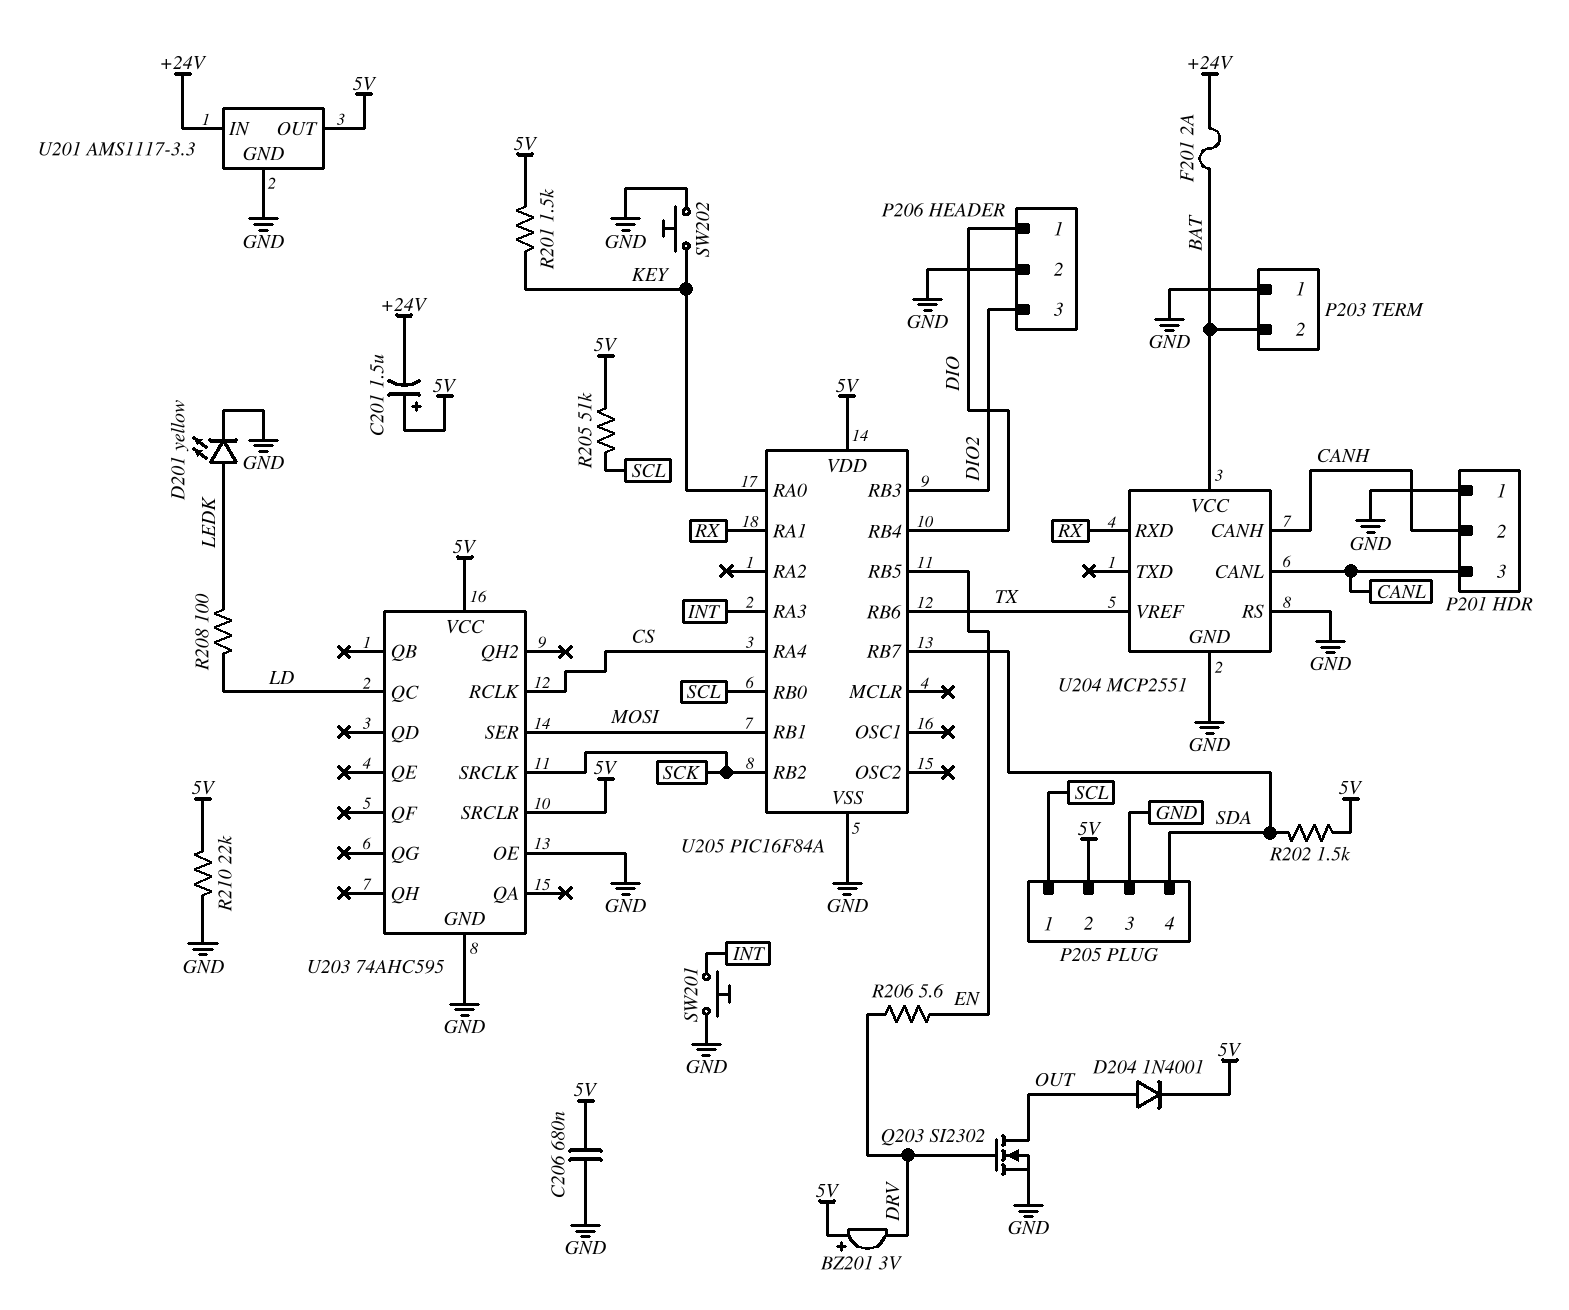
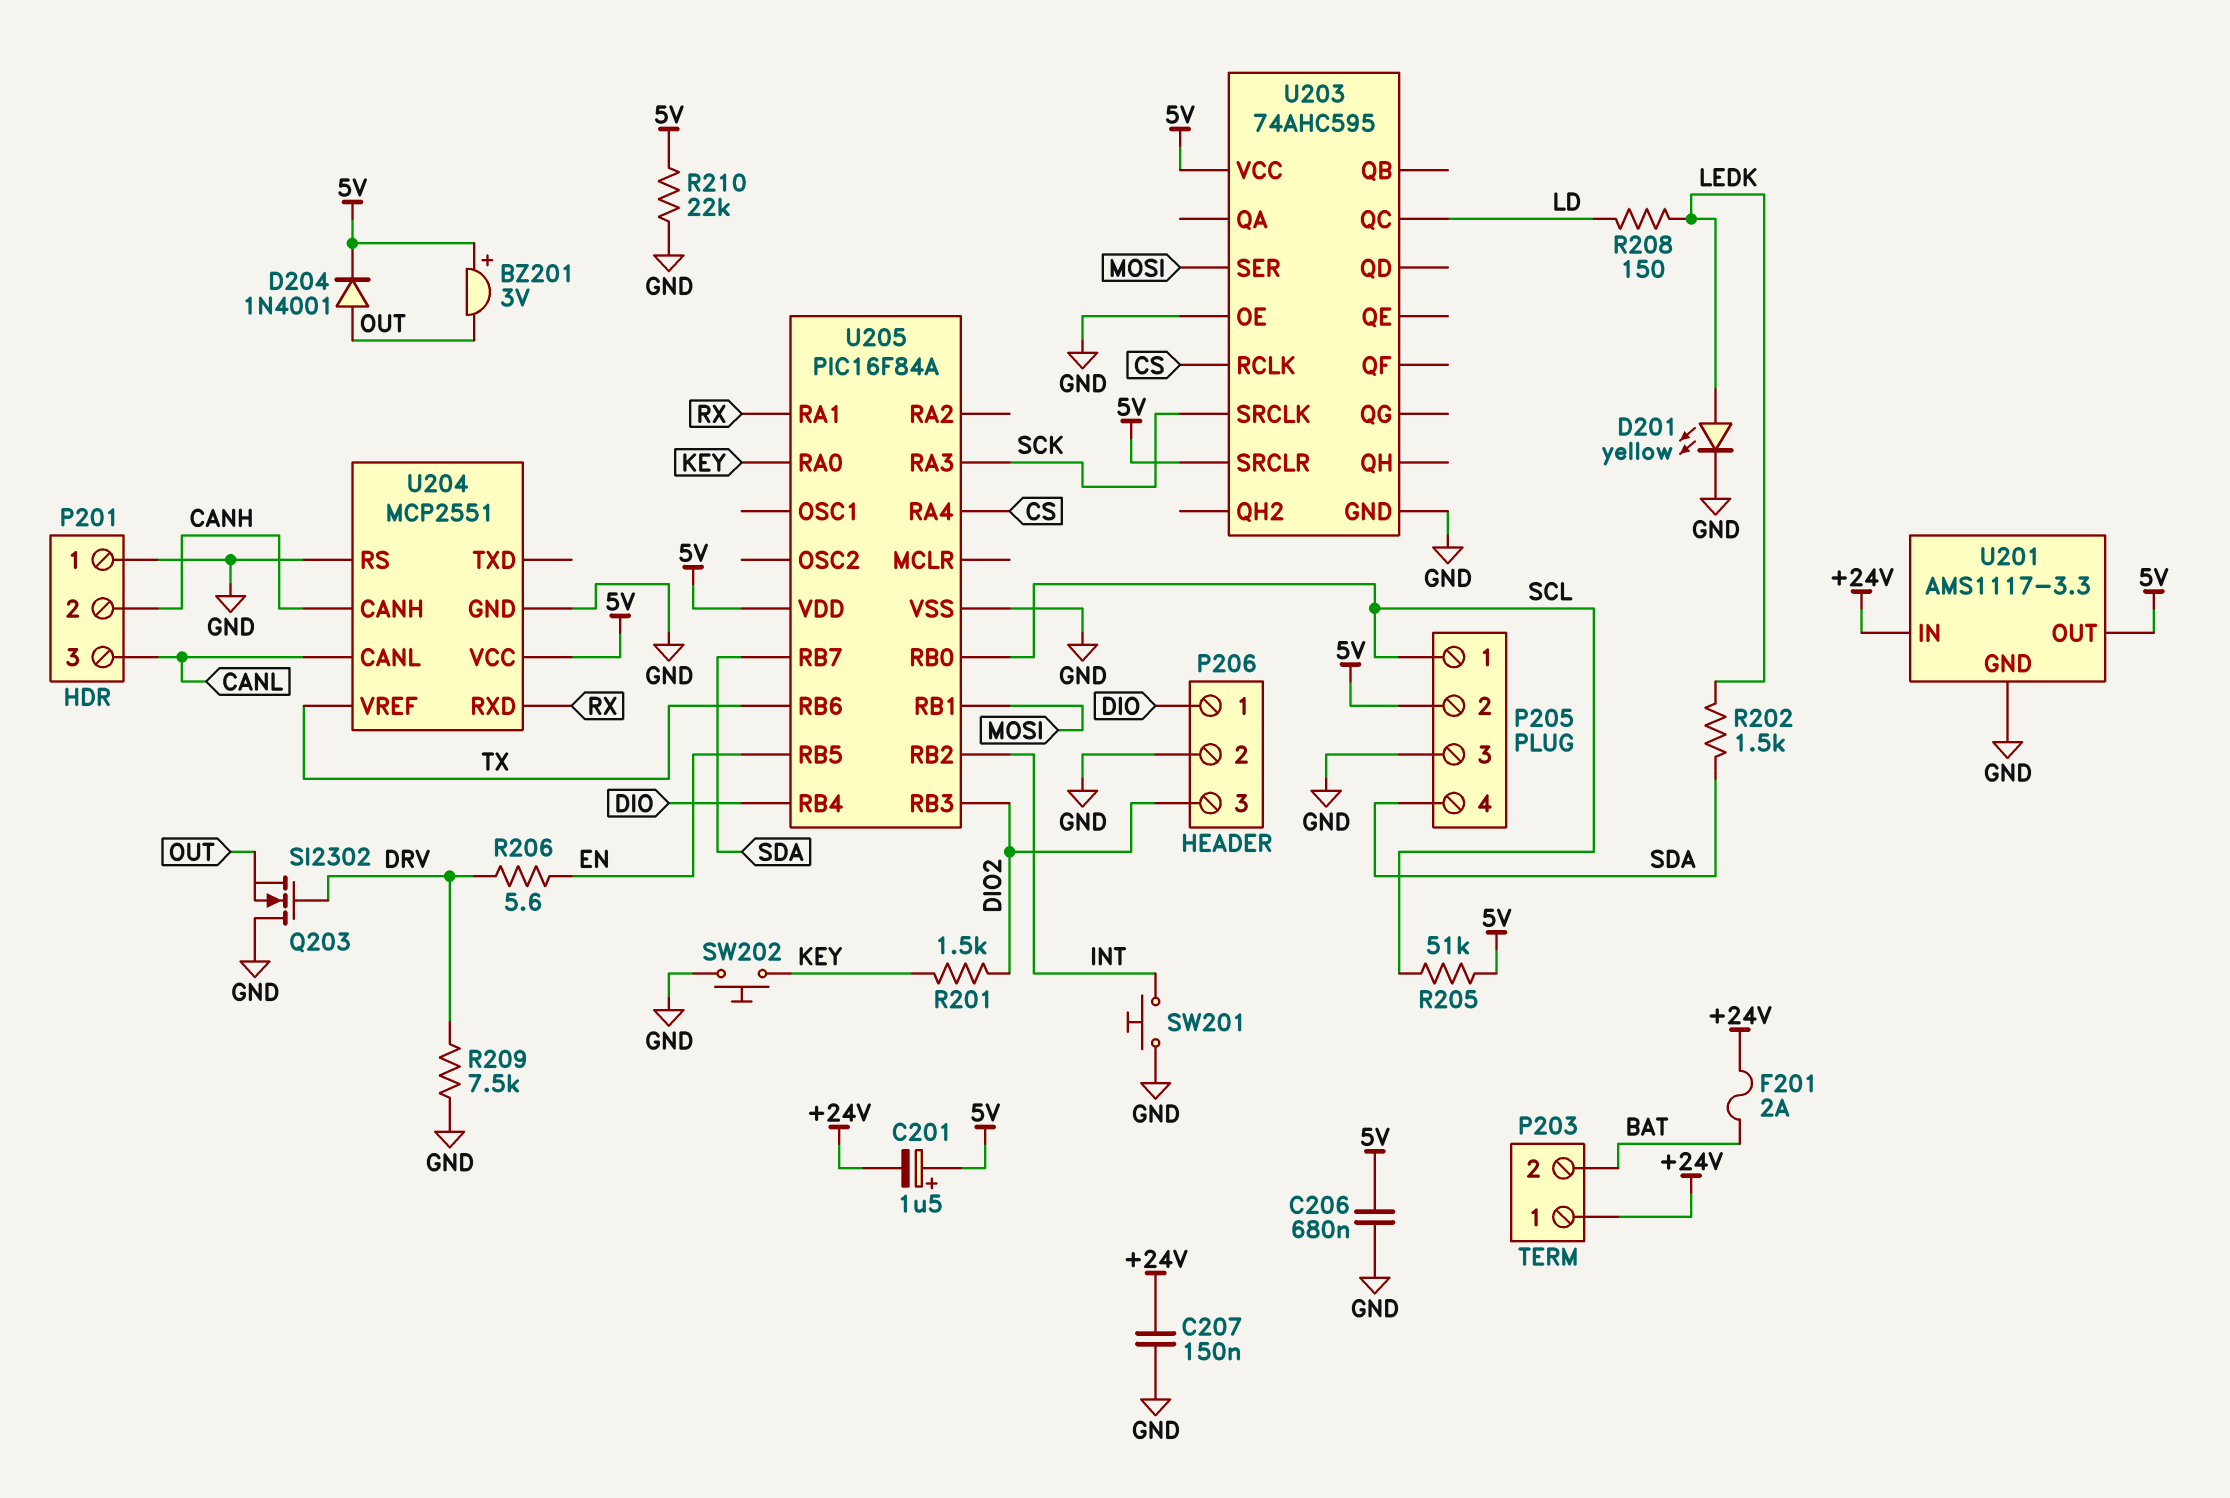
BZ201: buzzer 3V (plus 5V, minus DRV) -> buzzer 3V (plus 5V, minus OUT)
C207: none -> 150nF (+24V, GND)
P203 pin 1: GND -> +24V
Q203: NMOS SI2302 (G DRV, D OUT, S GND) -> NMOS SI2302 (G DRV, D GND, S OUT)
R201: 1.5k (5V, KEY) -> 1.5k (DIO2, KEY)
R202: 1.5k (5V, SDA) -> 1.5k (LEDK, SDA)
R208: 100 (LD, LEDK) -> 150 (LD, LEDK)
R209: none -> 7.5k (DRV, GND)
U204 pin VCC: BAT -> 5V
U205 pin RA3: INT -> SCK
U205 pin RB2: SCK -> INT

